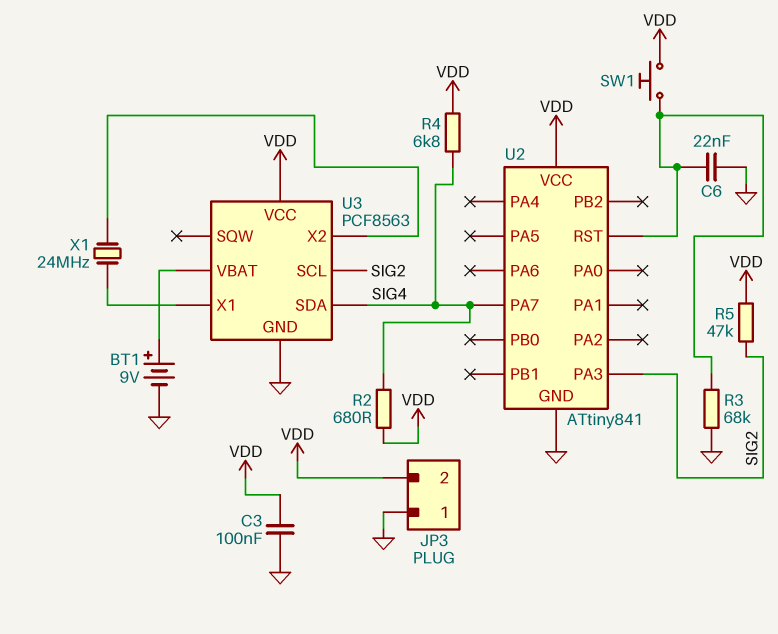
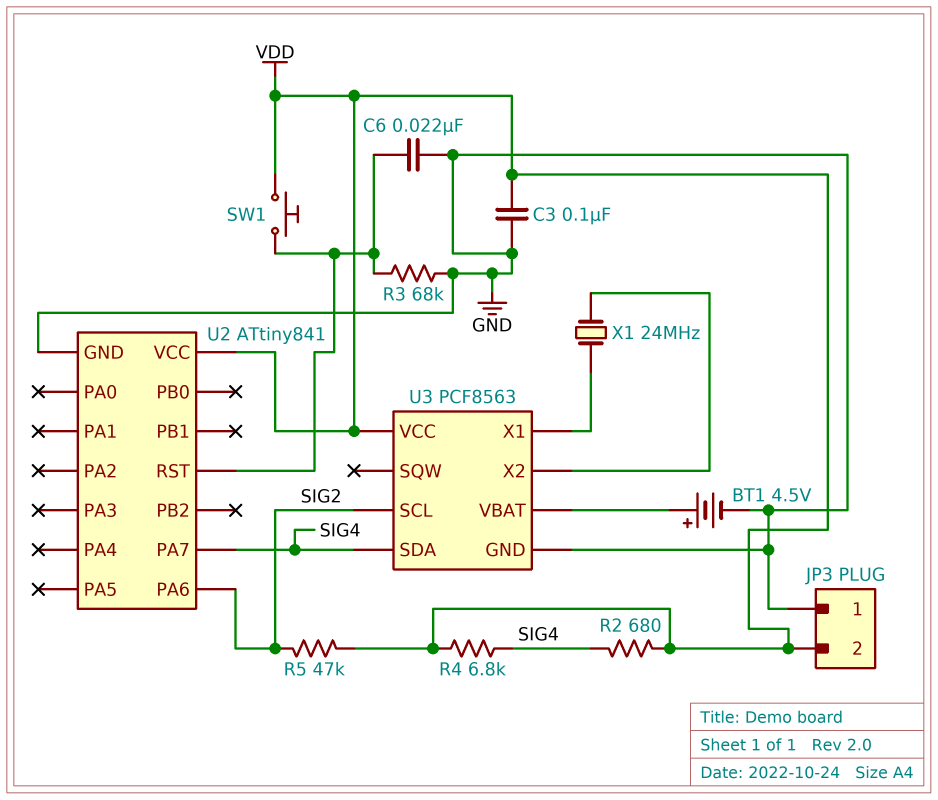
BT1: 9V (plus U3/VBAT, minus GND) -> 4.5V (plus U3/VBAT, minus GND)
U2 pin PA3: SIG2 -> none
U2 pin PA6: none -> SIG2

